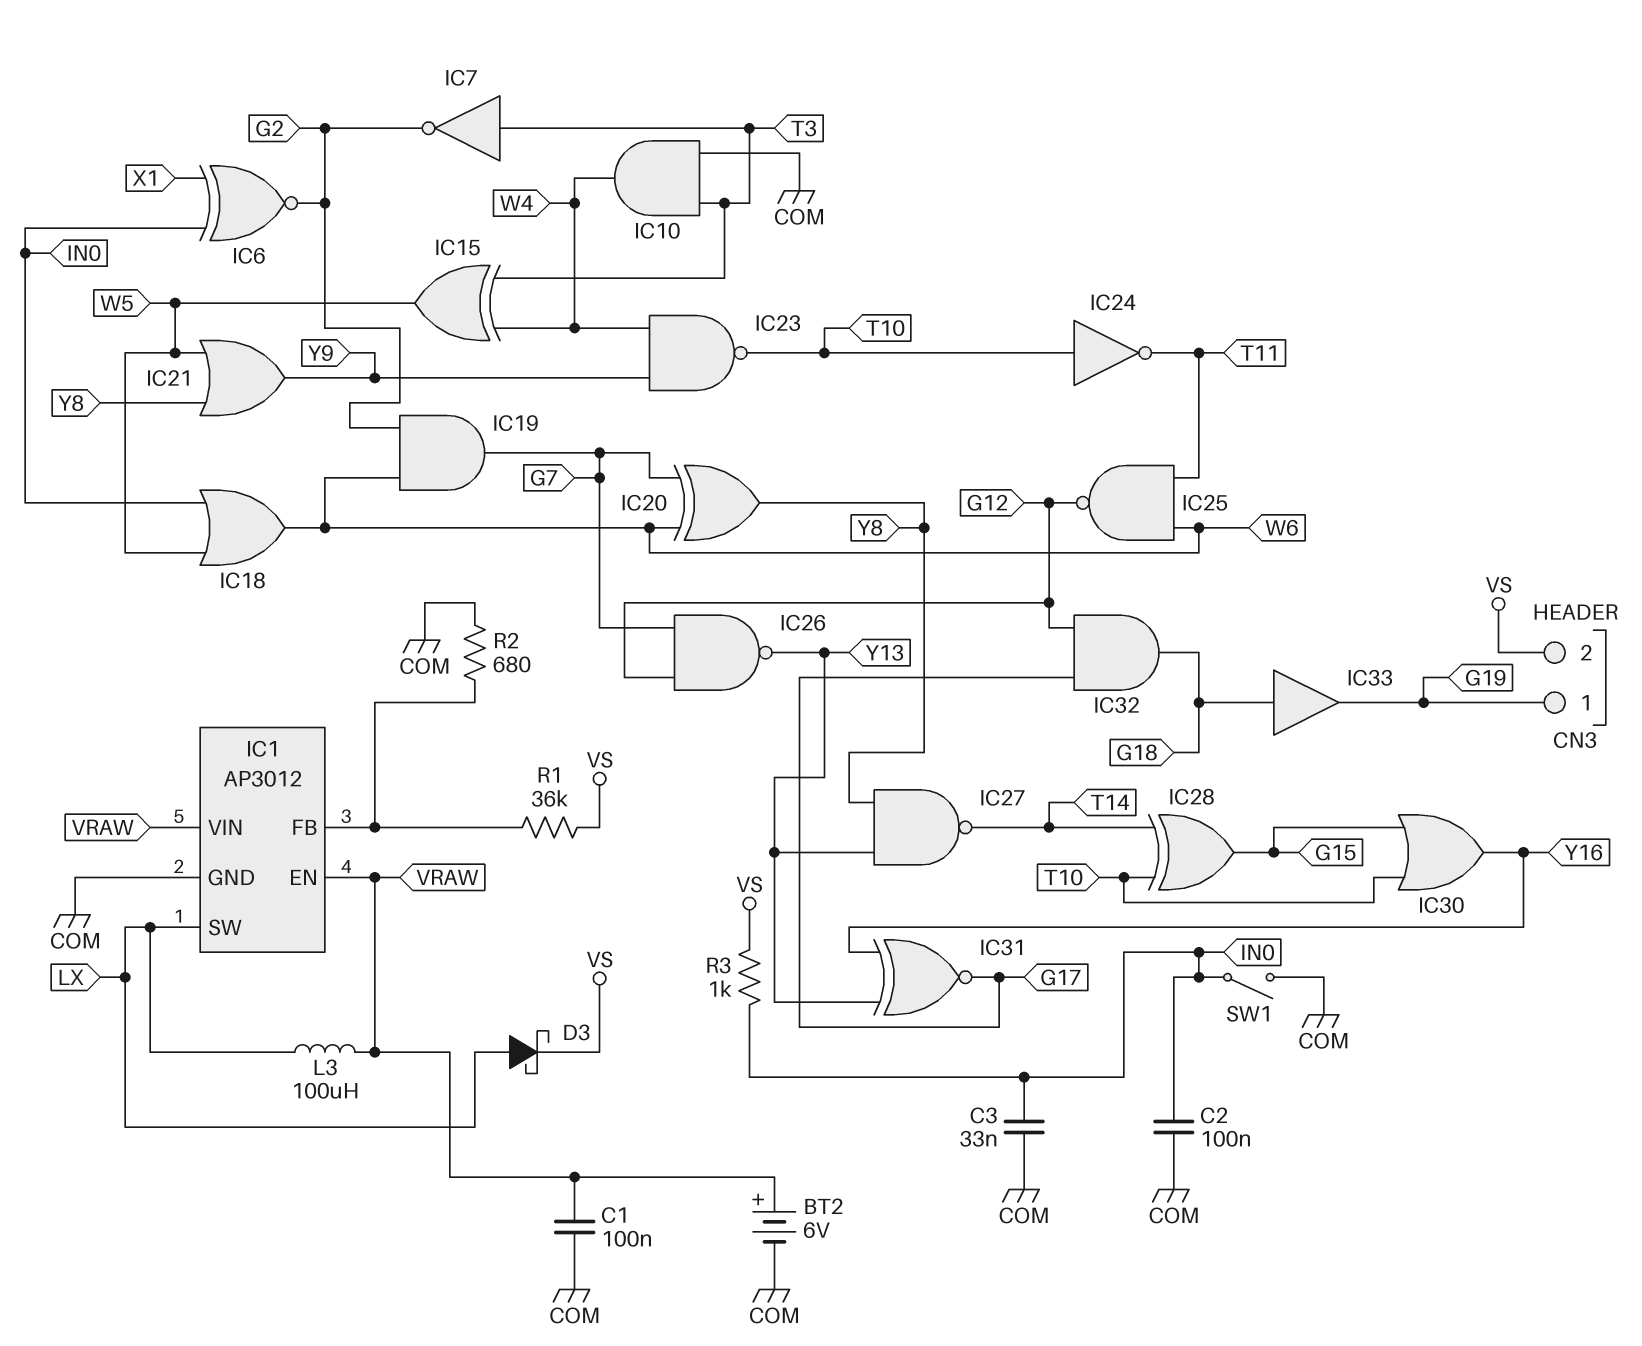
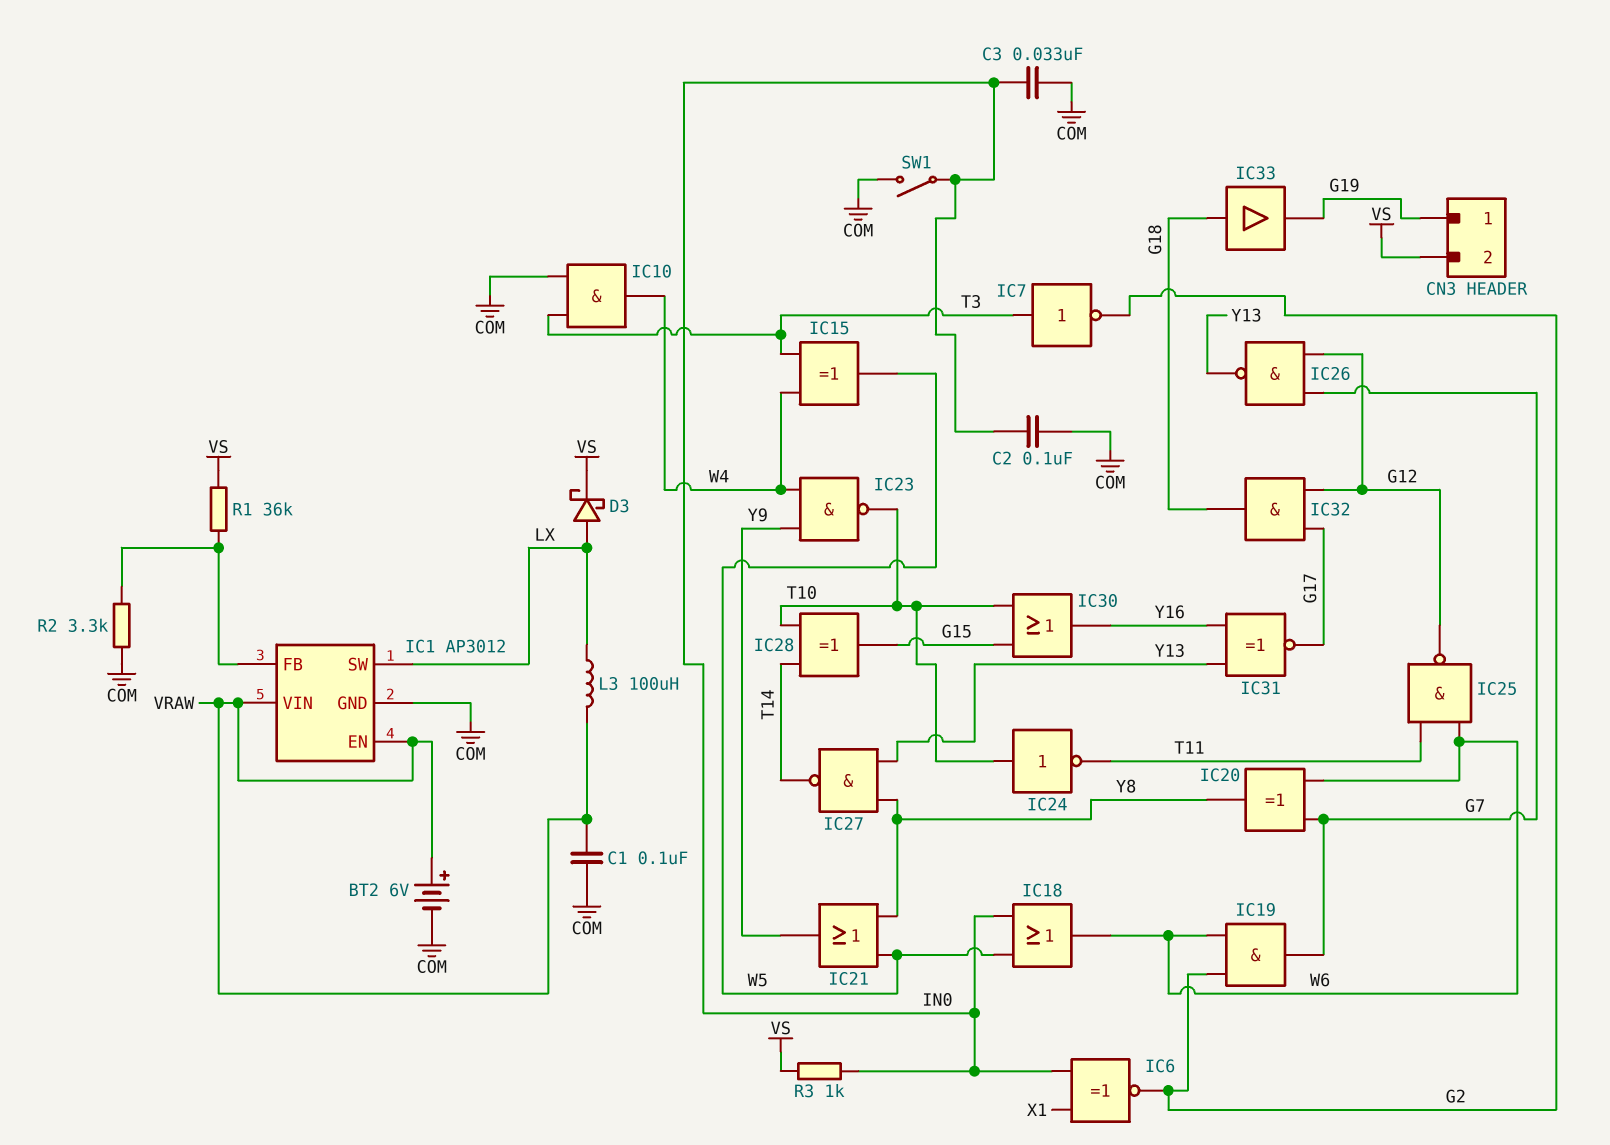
R2: 680 (COM, IC1/FB) -> 3.3k (COM, IC1/FB)

